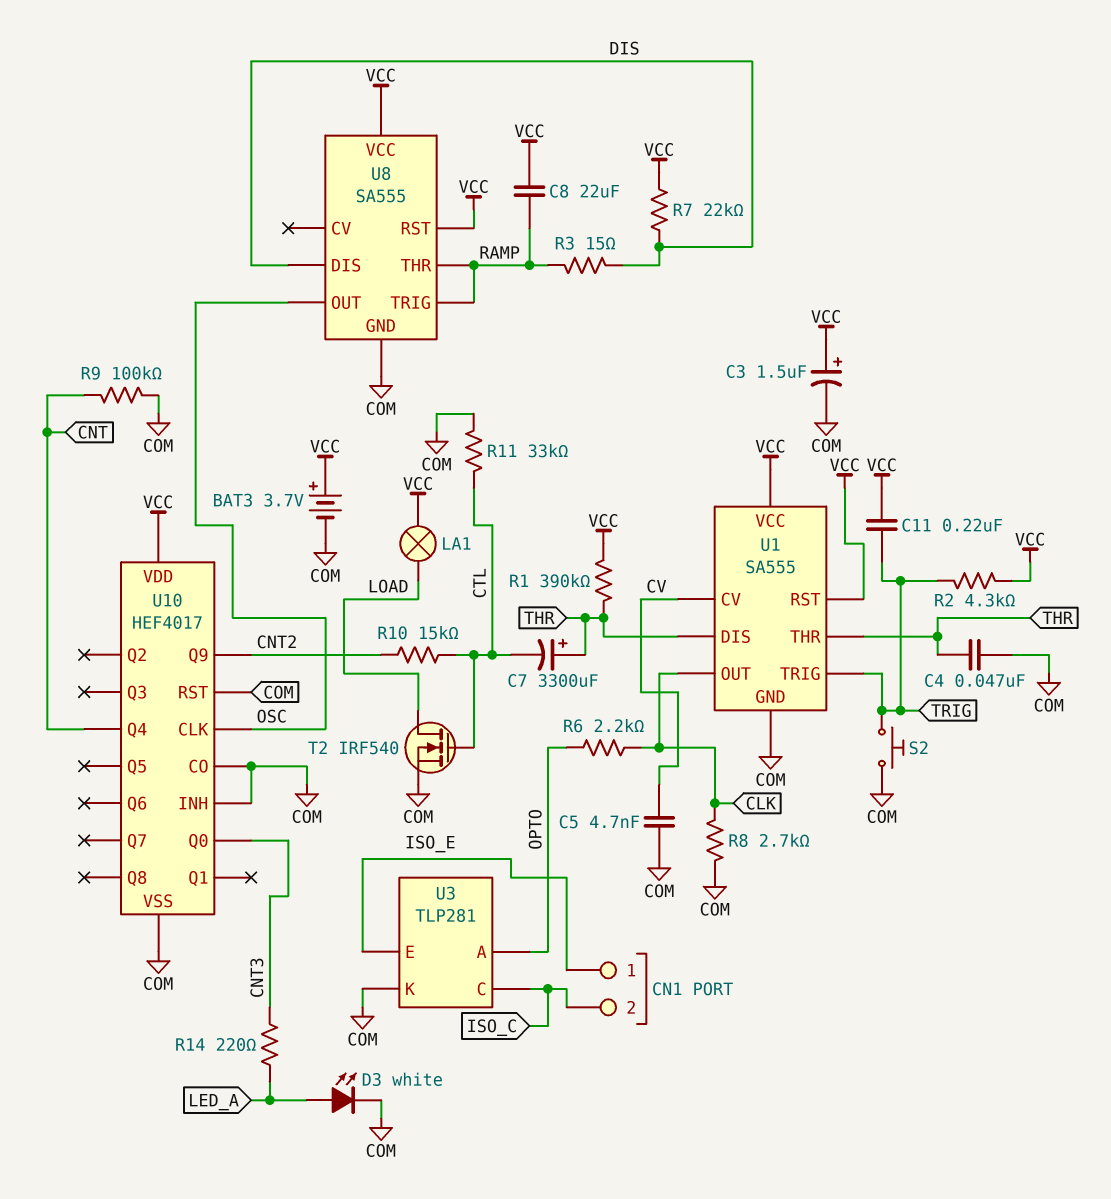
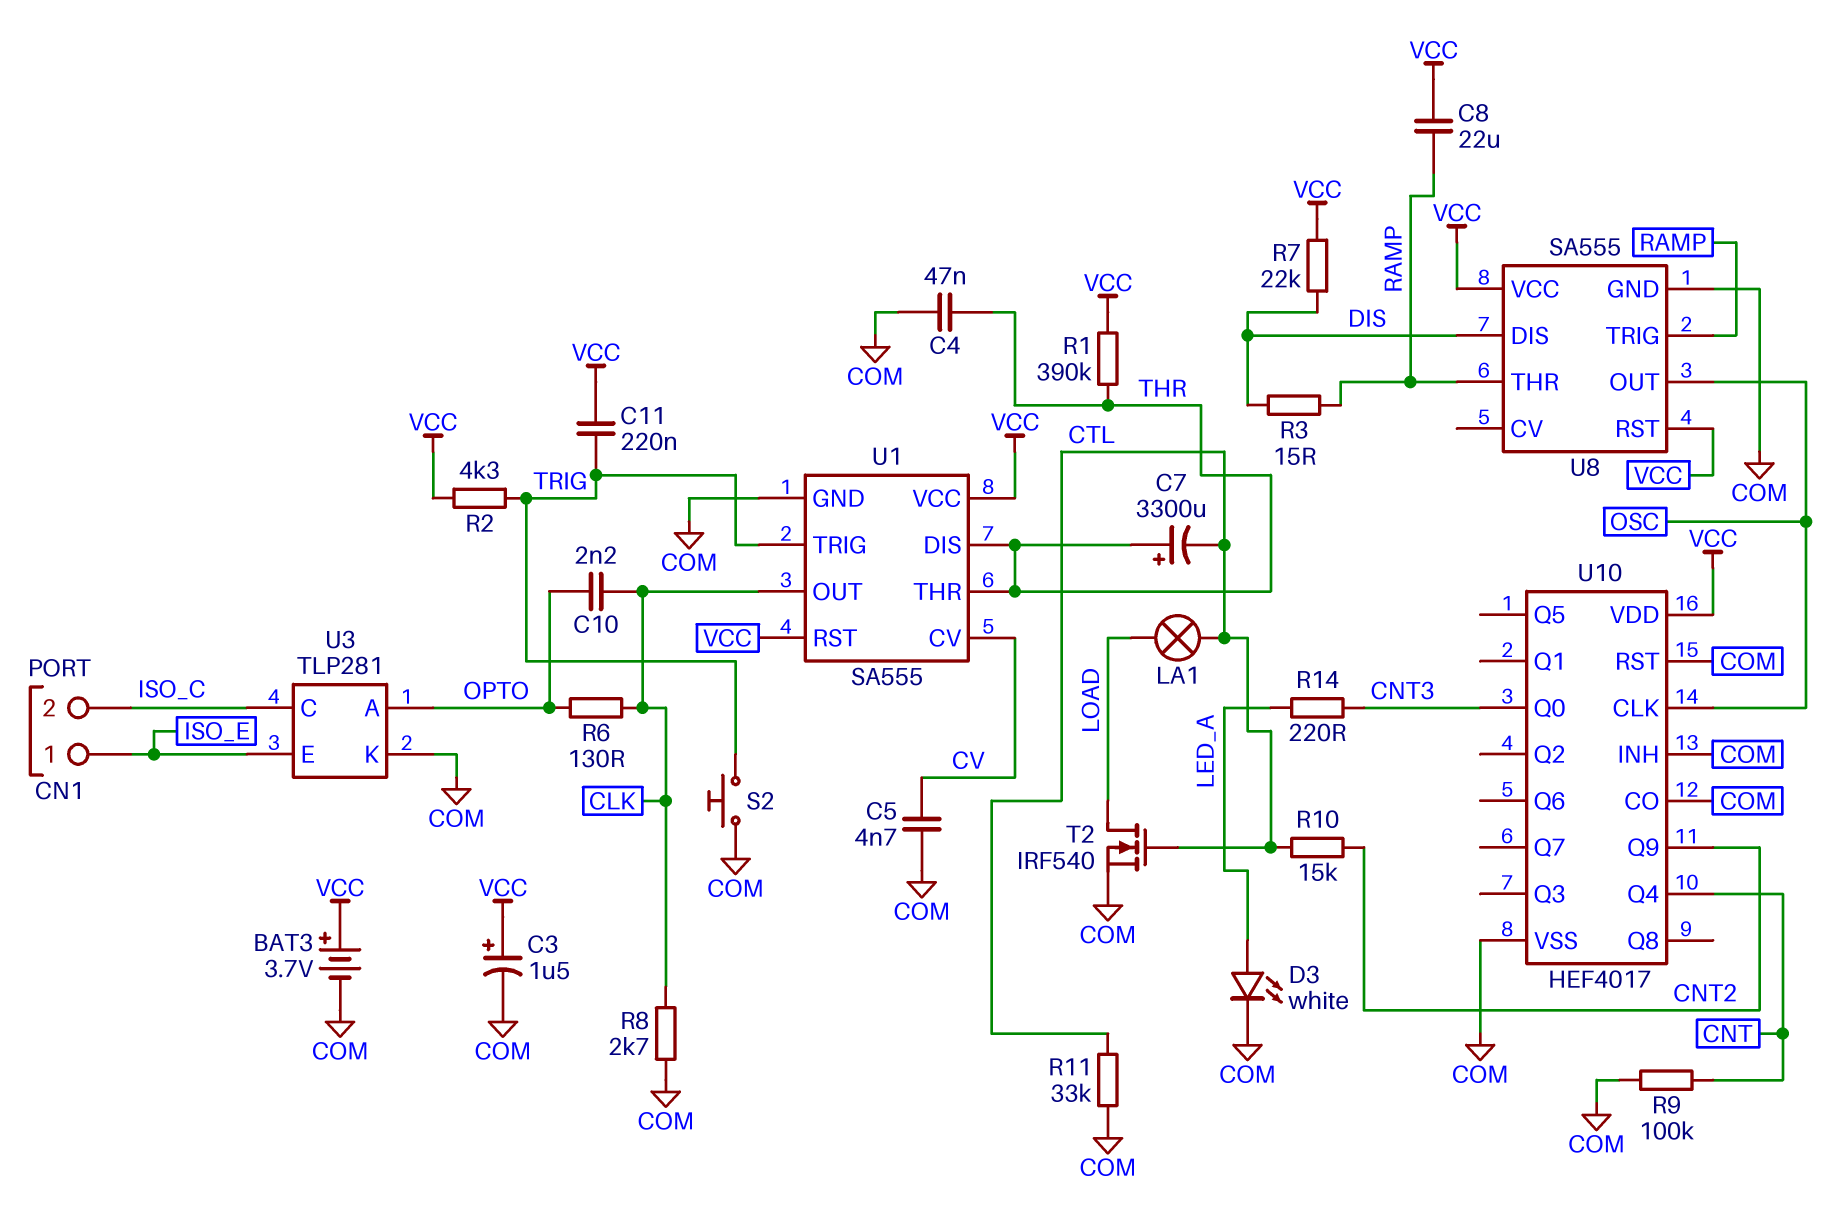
C10: none -> 2.2nF (CLK, OPTO)
LA1: lamp (LOAD, VCC) -> lamp (CTL, LOAD)
R6: 2.2k (CLK, OPTO) -> 130 (CLK, OPTO)

